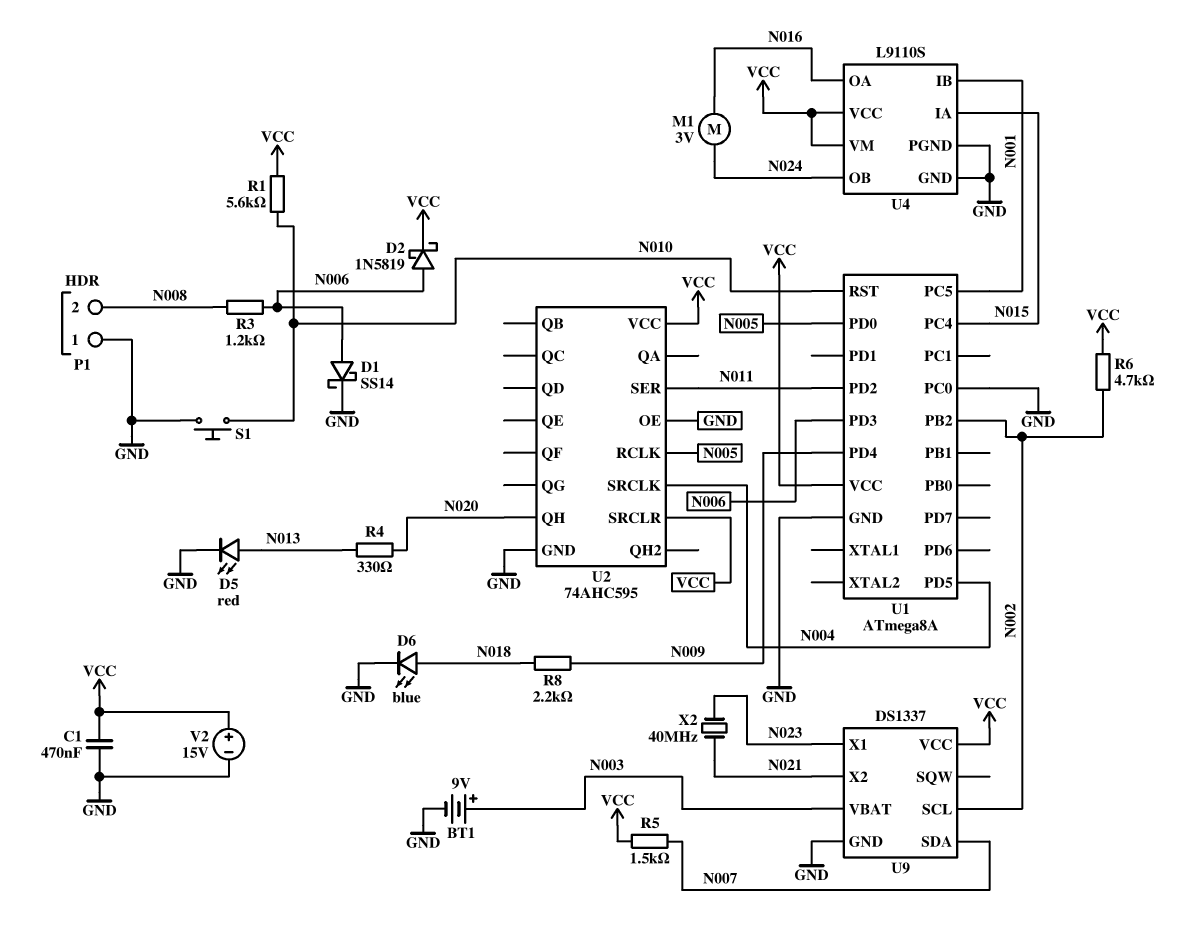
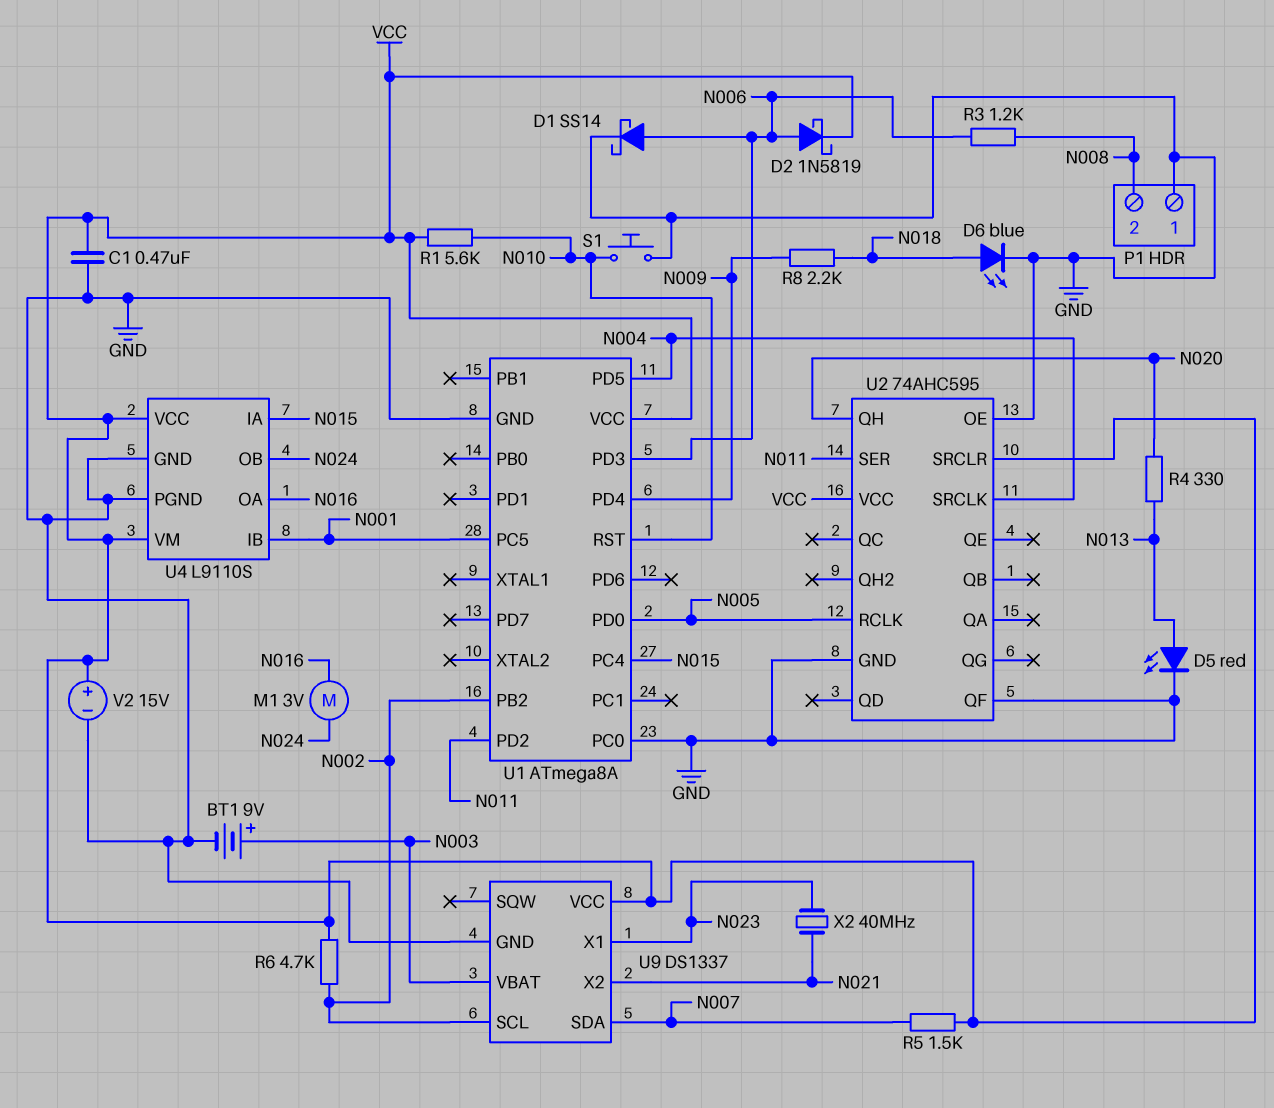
U2 pin QF: none -> GND

